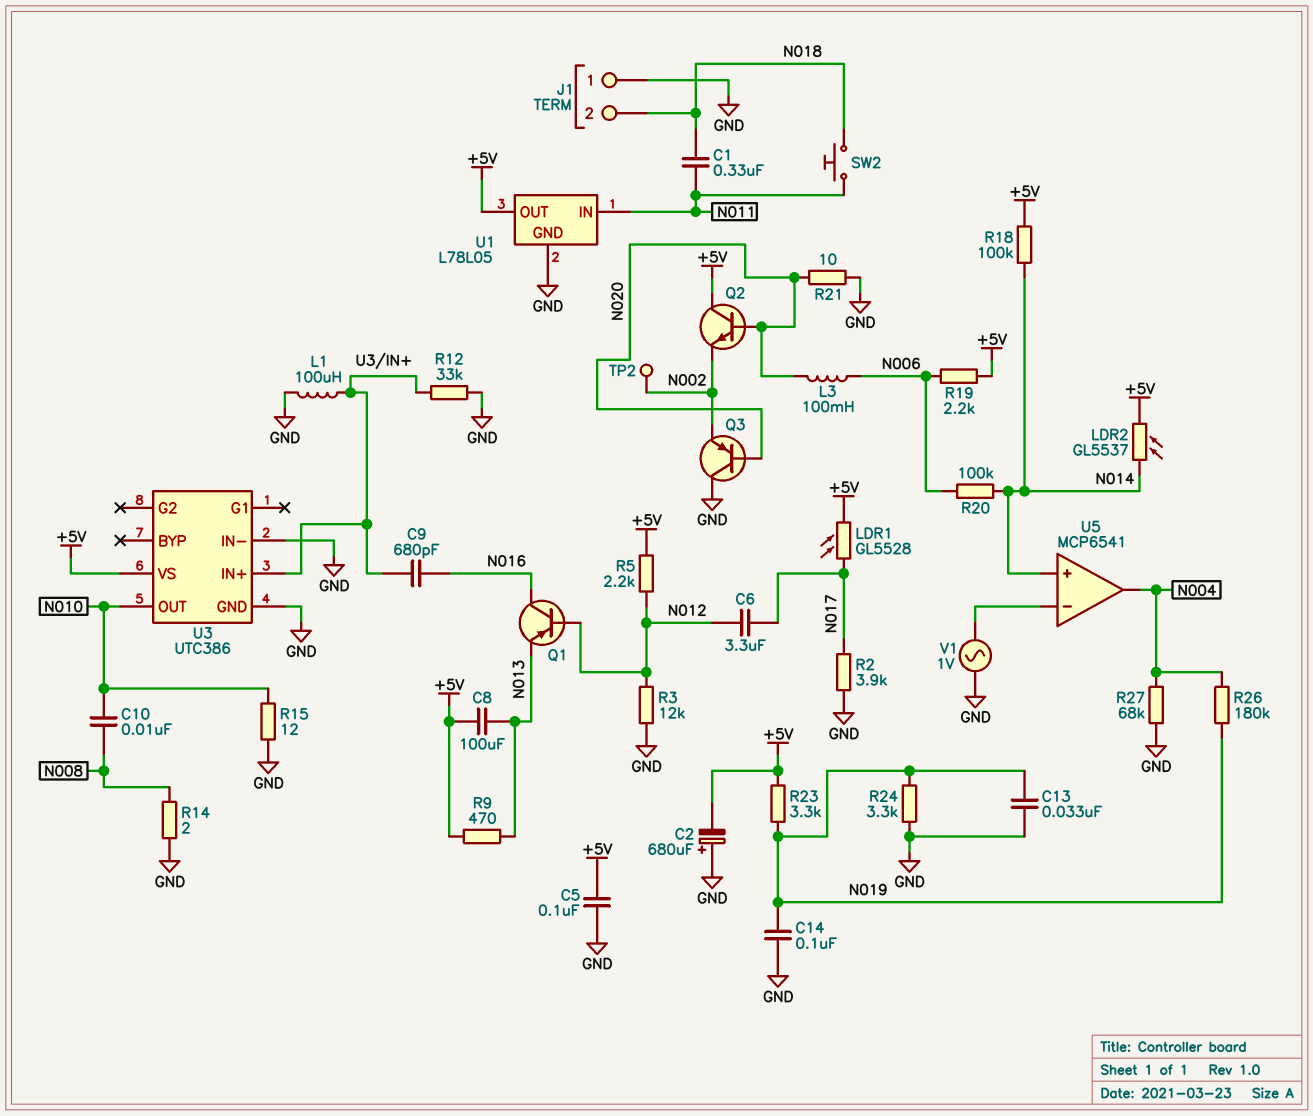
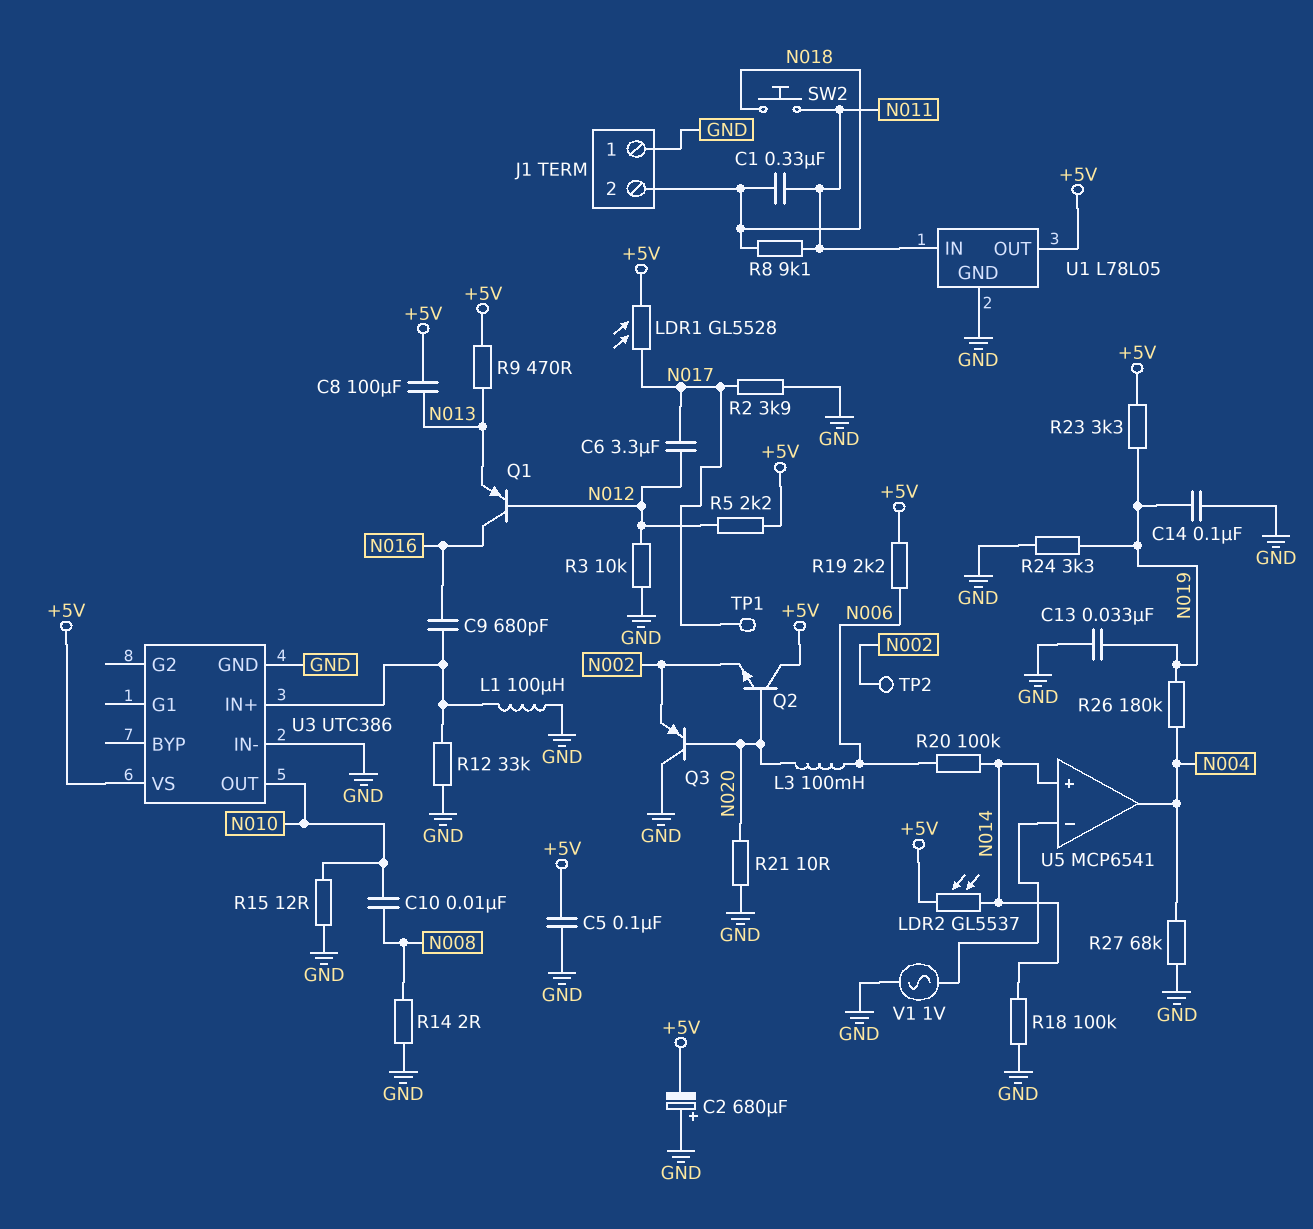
R3: 12k (GND, N012) -> 10k (GND, N012)
R8: none -> 9.1k (N011, N018)
R18: 100k (+5V, N014) -> 100k (GND, N014)
TP1: none -> test point (N017)

